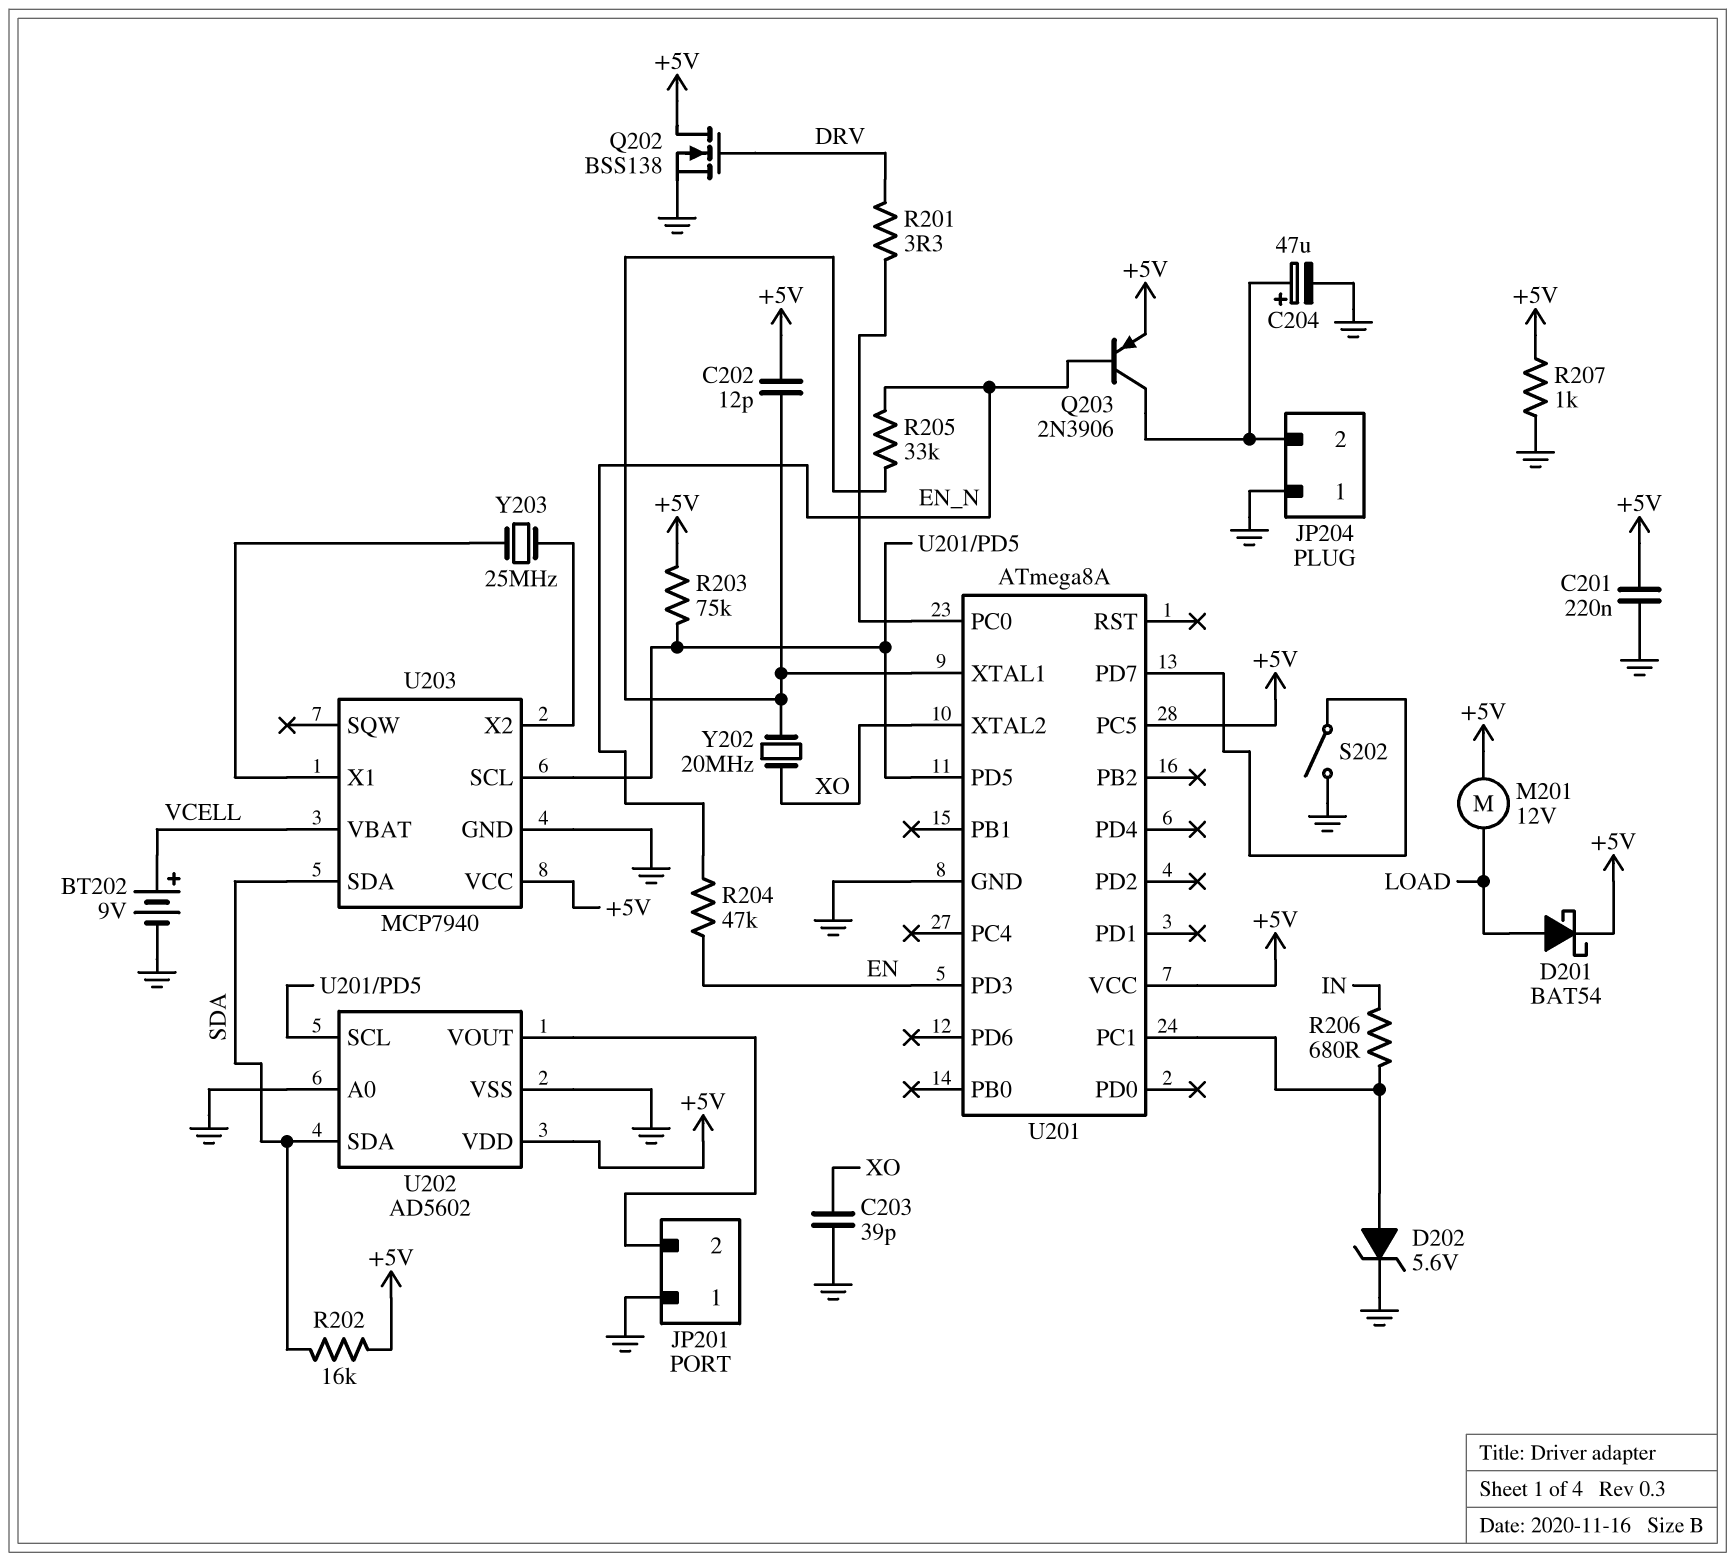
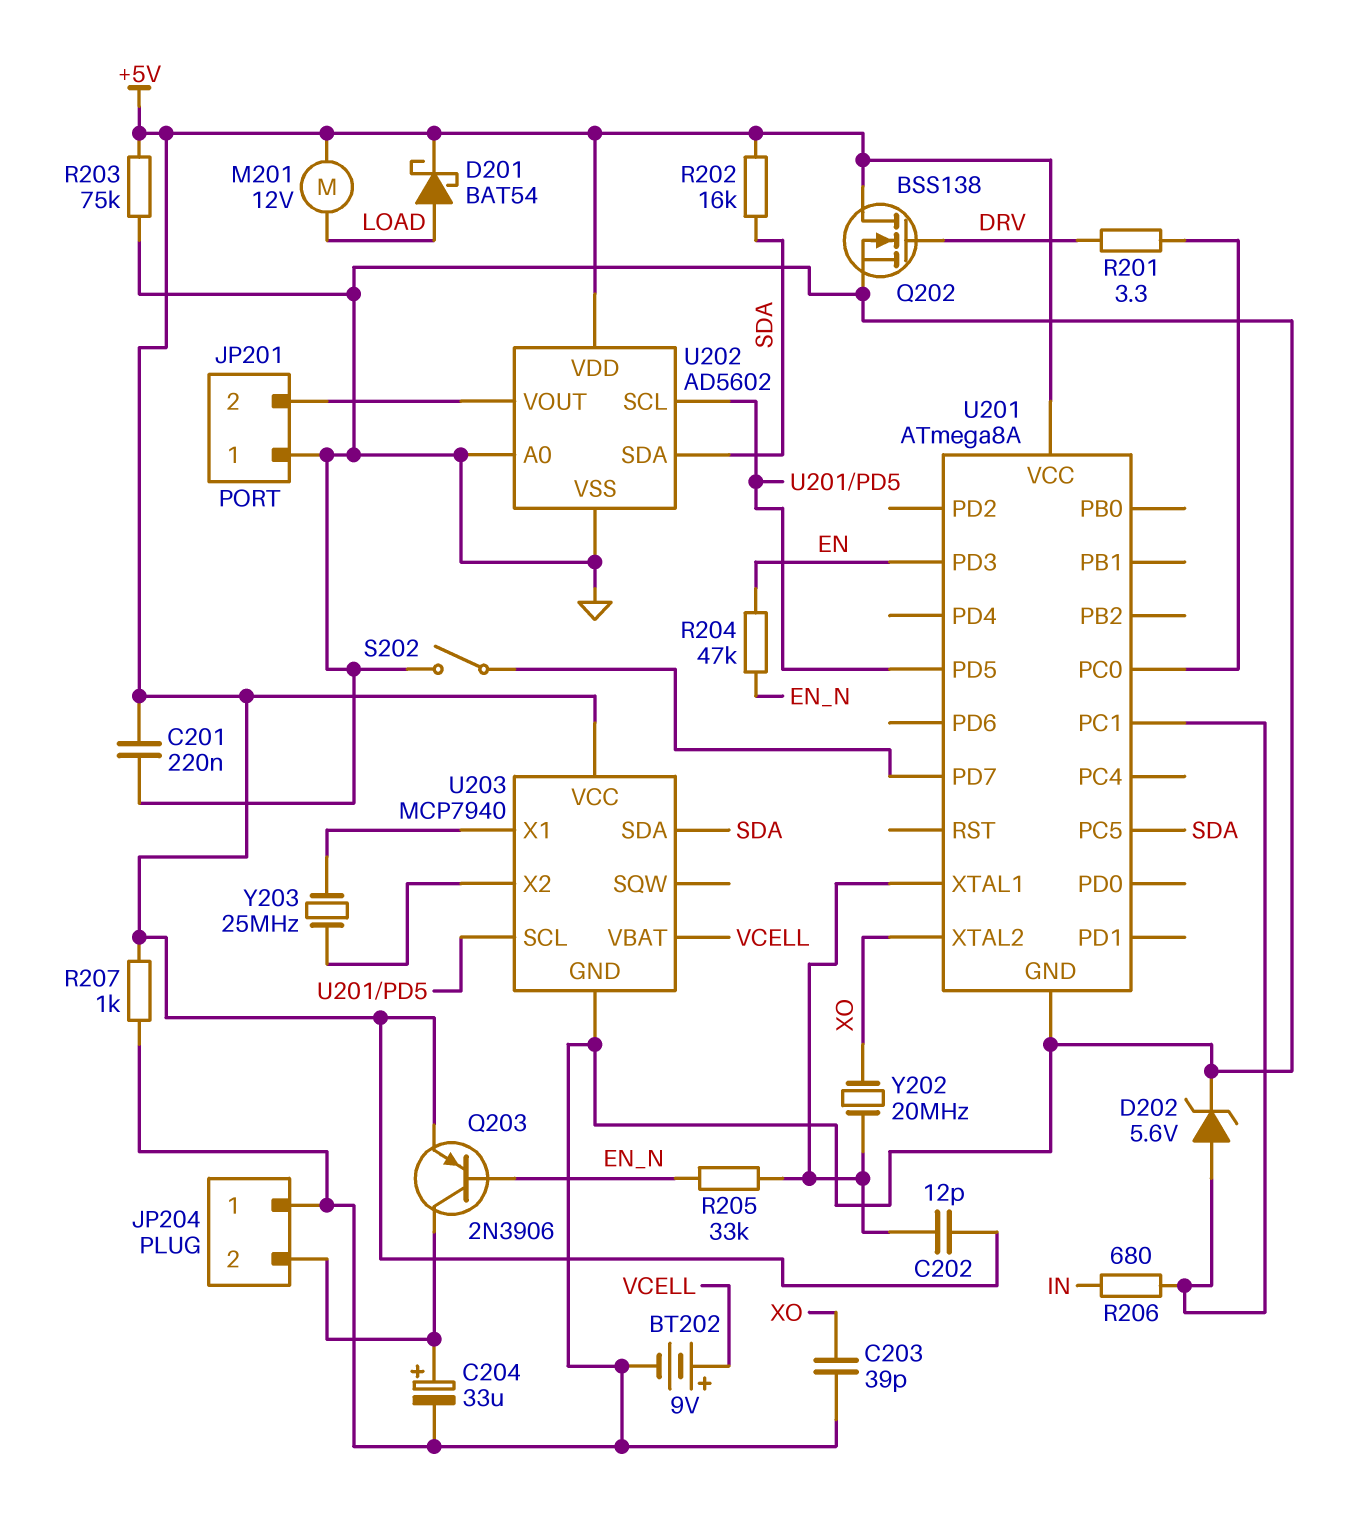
C204: 47uF (plus JP204/2, minus GND) -> 33uF (plus JP204/2, minus GND)
R203: 75k (+5V, U201/PD5) -> 75k (+5V, GND)
U201 pin PC5: +5V -> SDA

